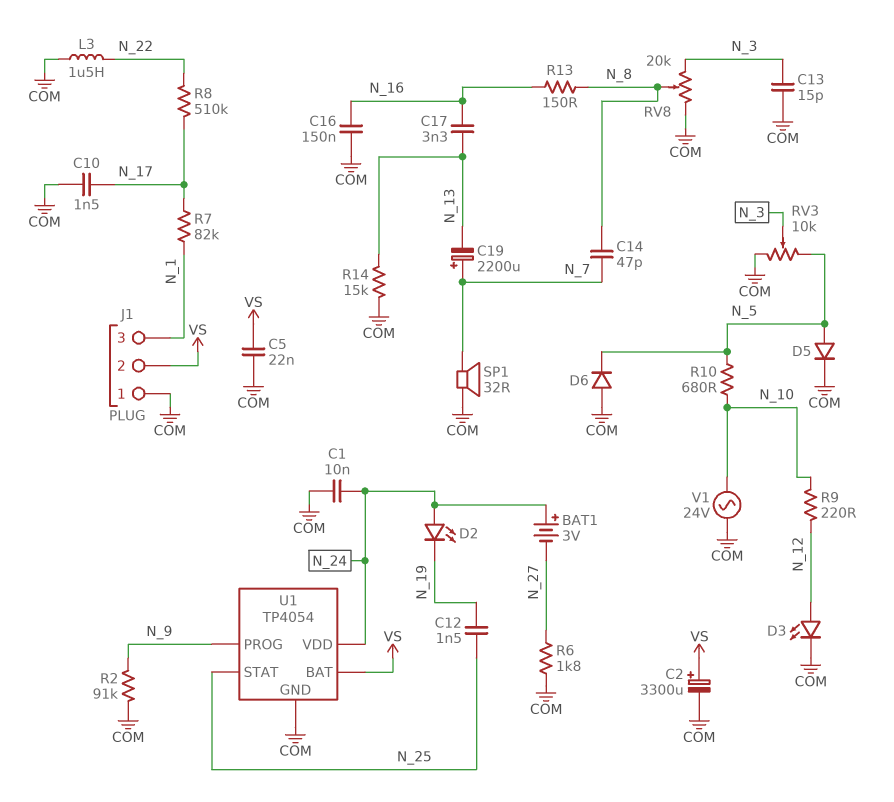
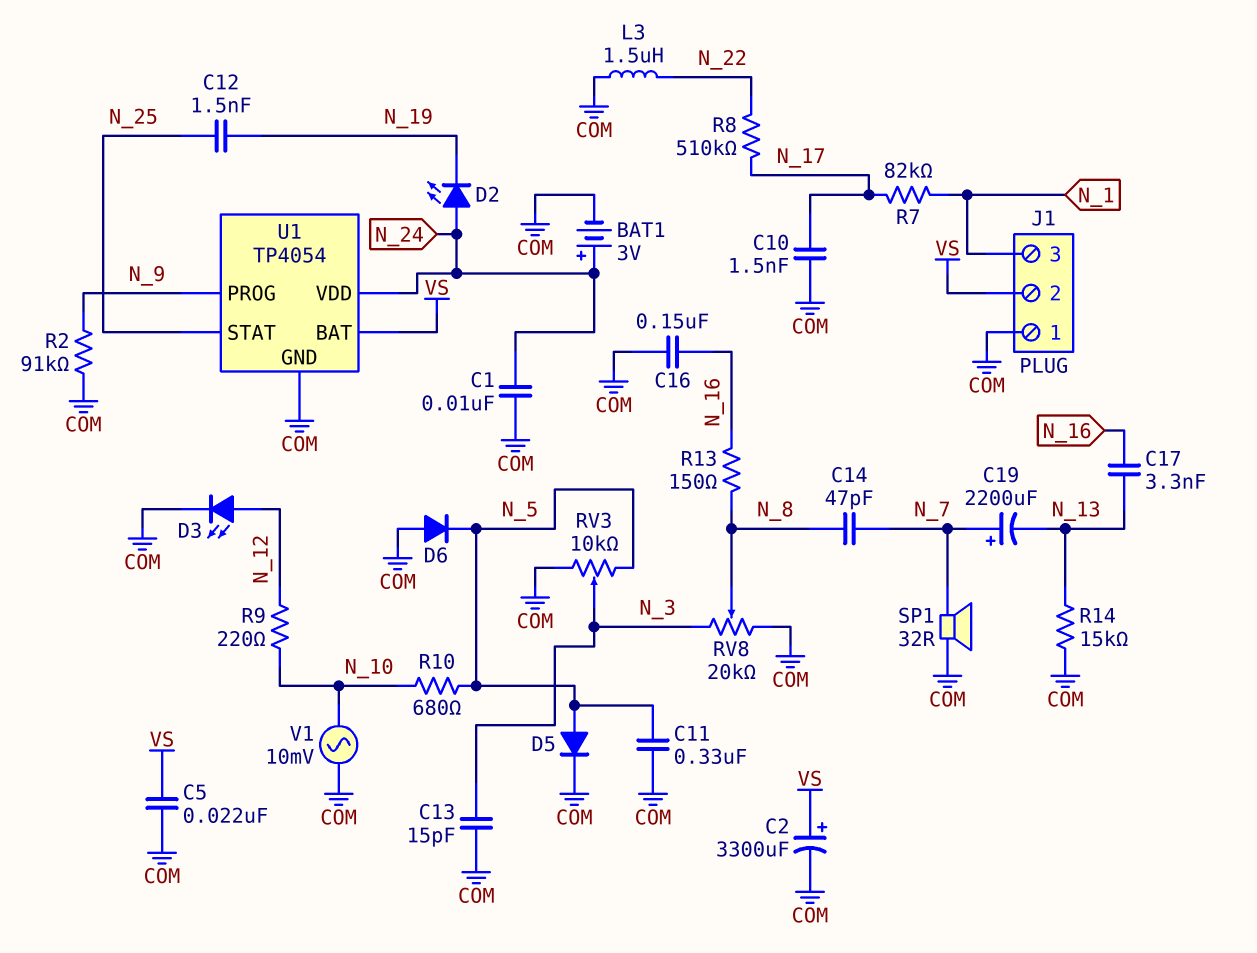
BAT1: 3V (plus N_24, minus N_27) -> 3V (plus N_24, minus COM)
C11: none -> 330nF (COM, N_5)
R6: 1.8k (COM, N_27) -> none
V1: AC 24V (COM, N_10) -> AC 10mV (COM, N_10)

